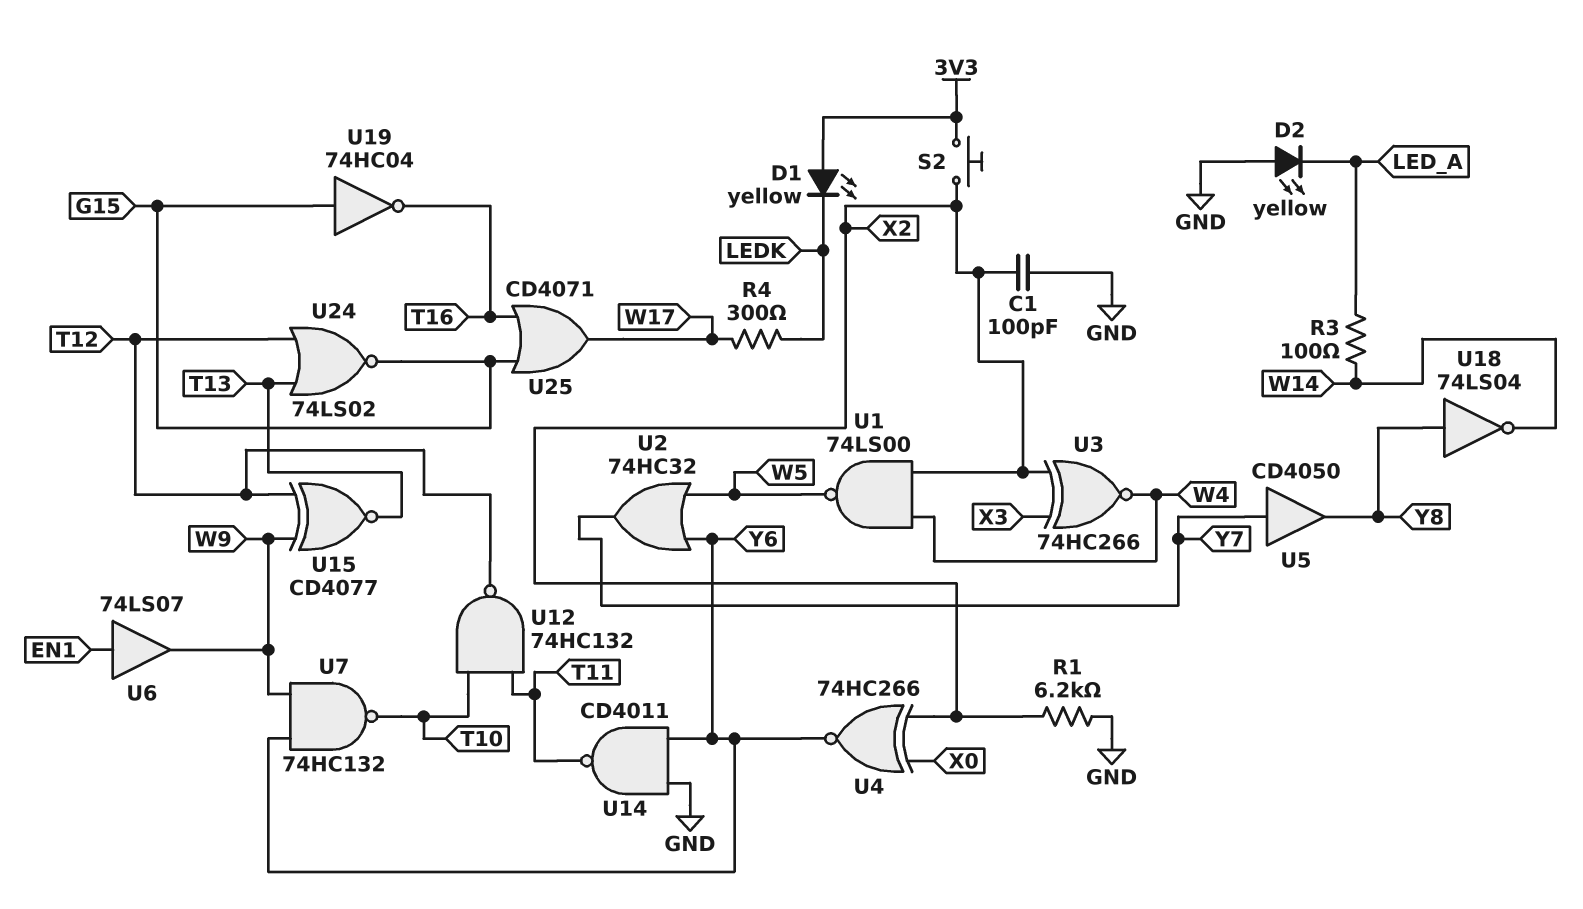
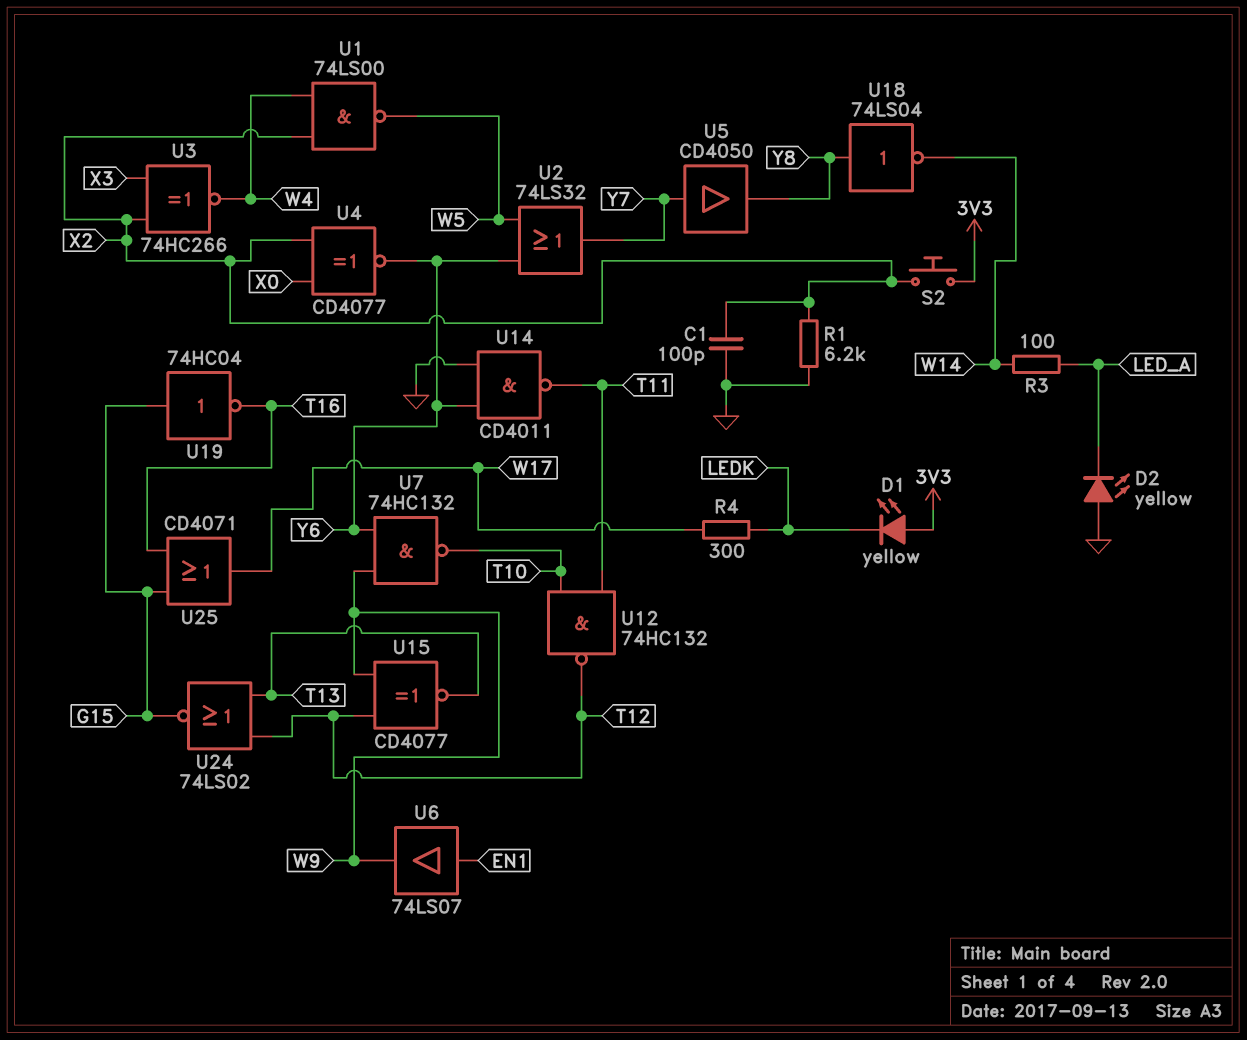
U2: OR 74HC32 (in W5, in Y6, out Y7) -> OR 74LS32 (in W5, in Y6, out Y7)
U4: XNOR 74HC266 (in X0, in X2, out Y6) -> XNOR CD4077 (in X0, in X2, out Y6)

